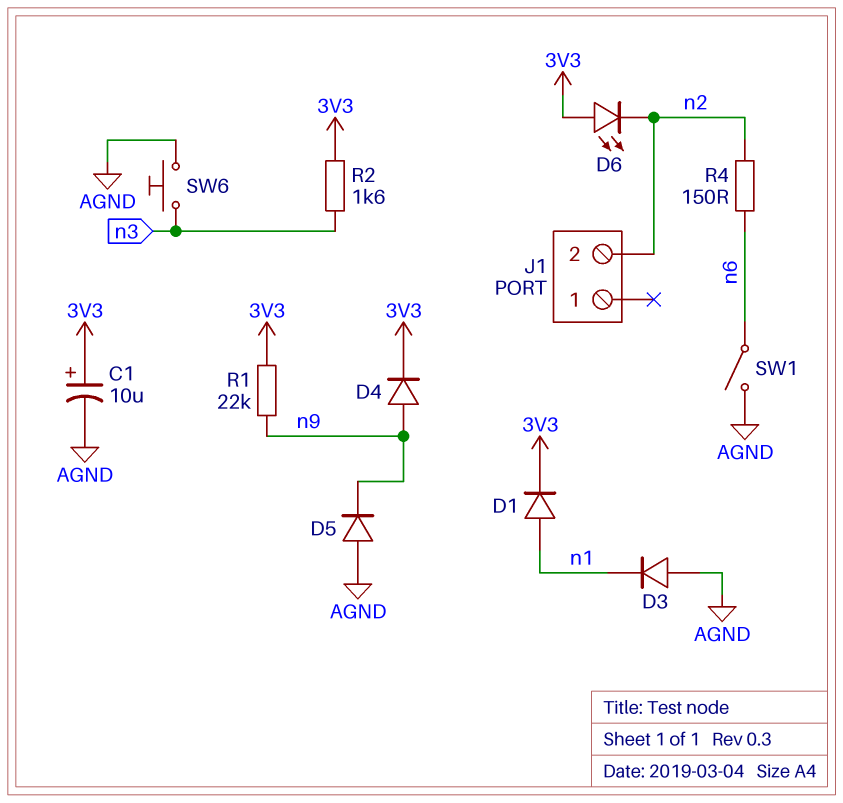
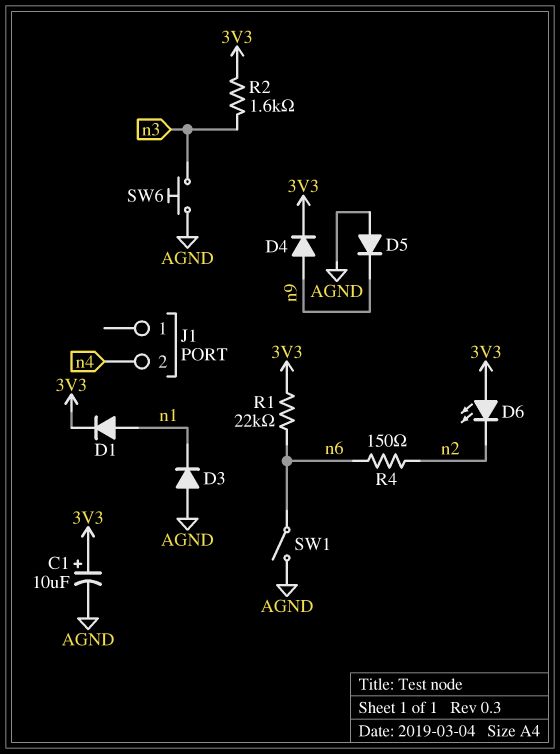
J1 pin 2: n2 -> n4
R1: 22k (3V3, n9) -> 22k (3V3, n6)

